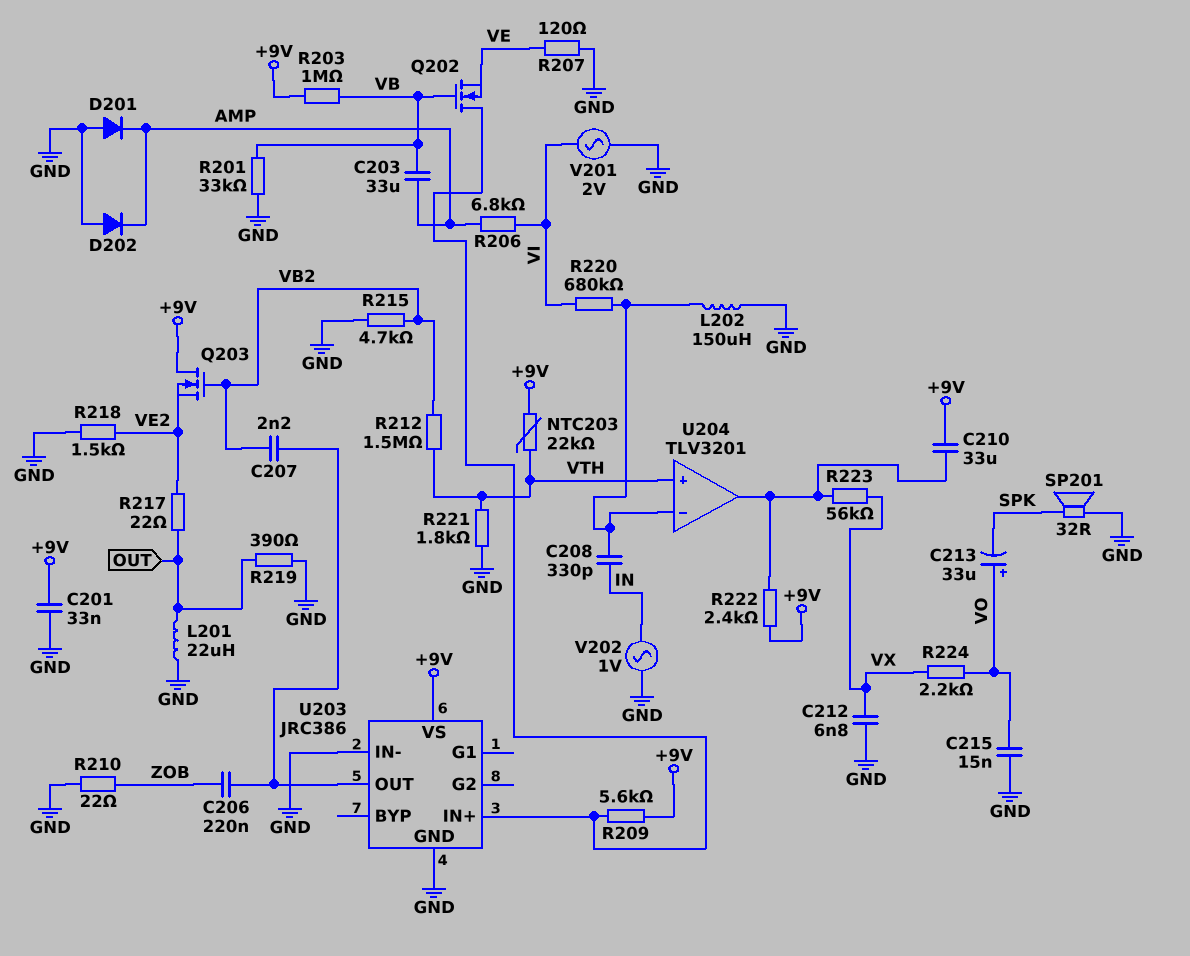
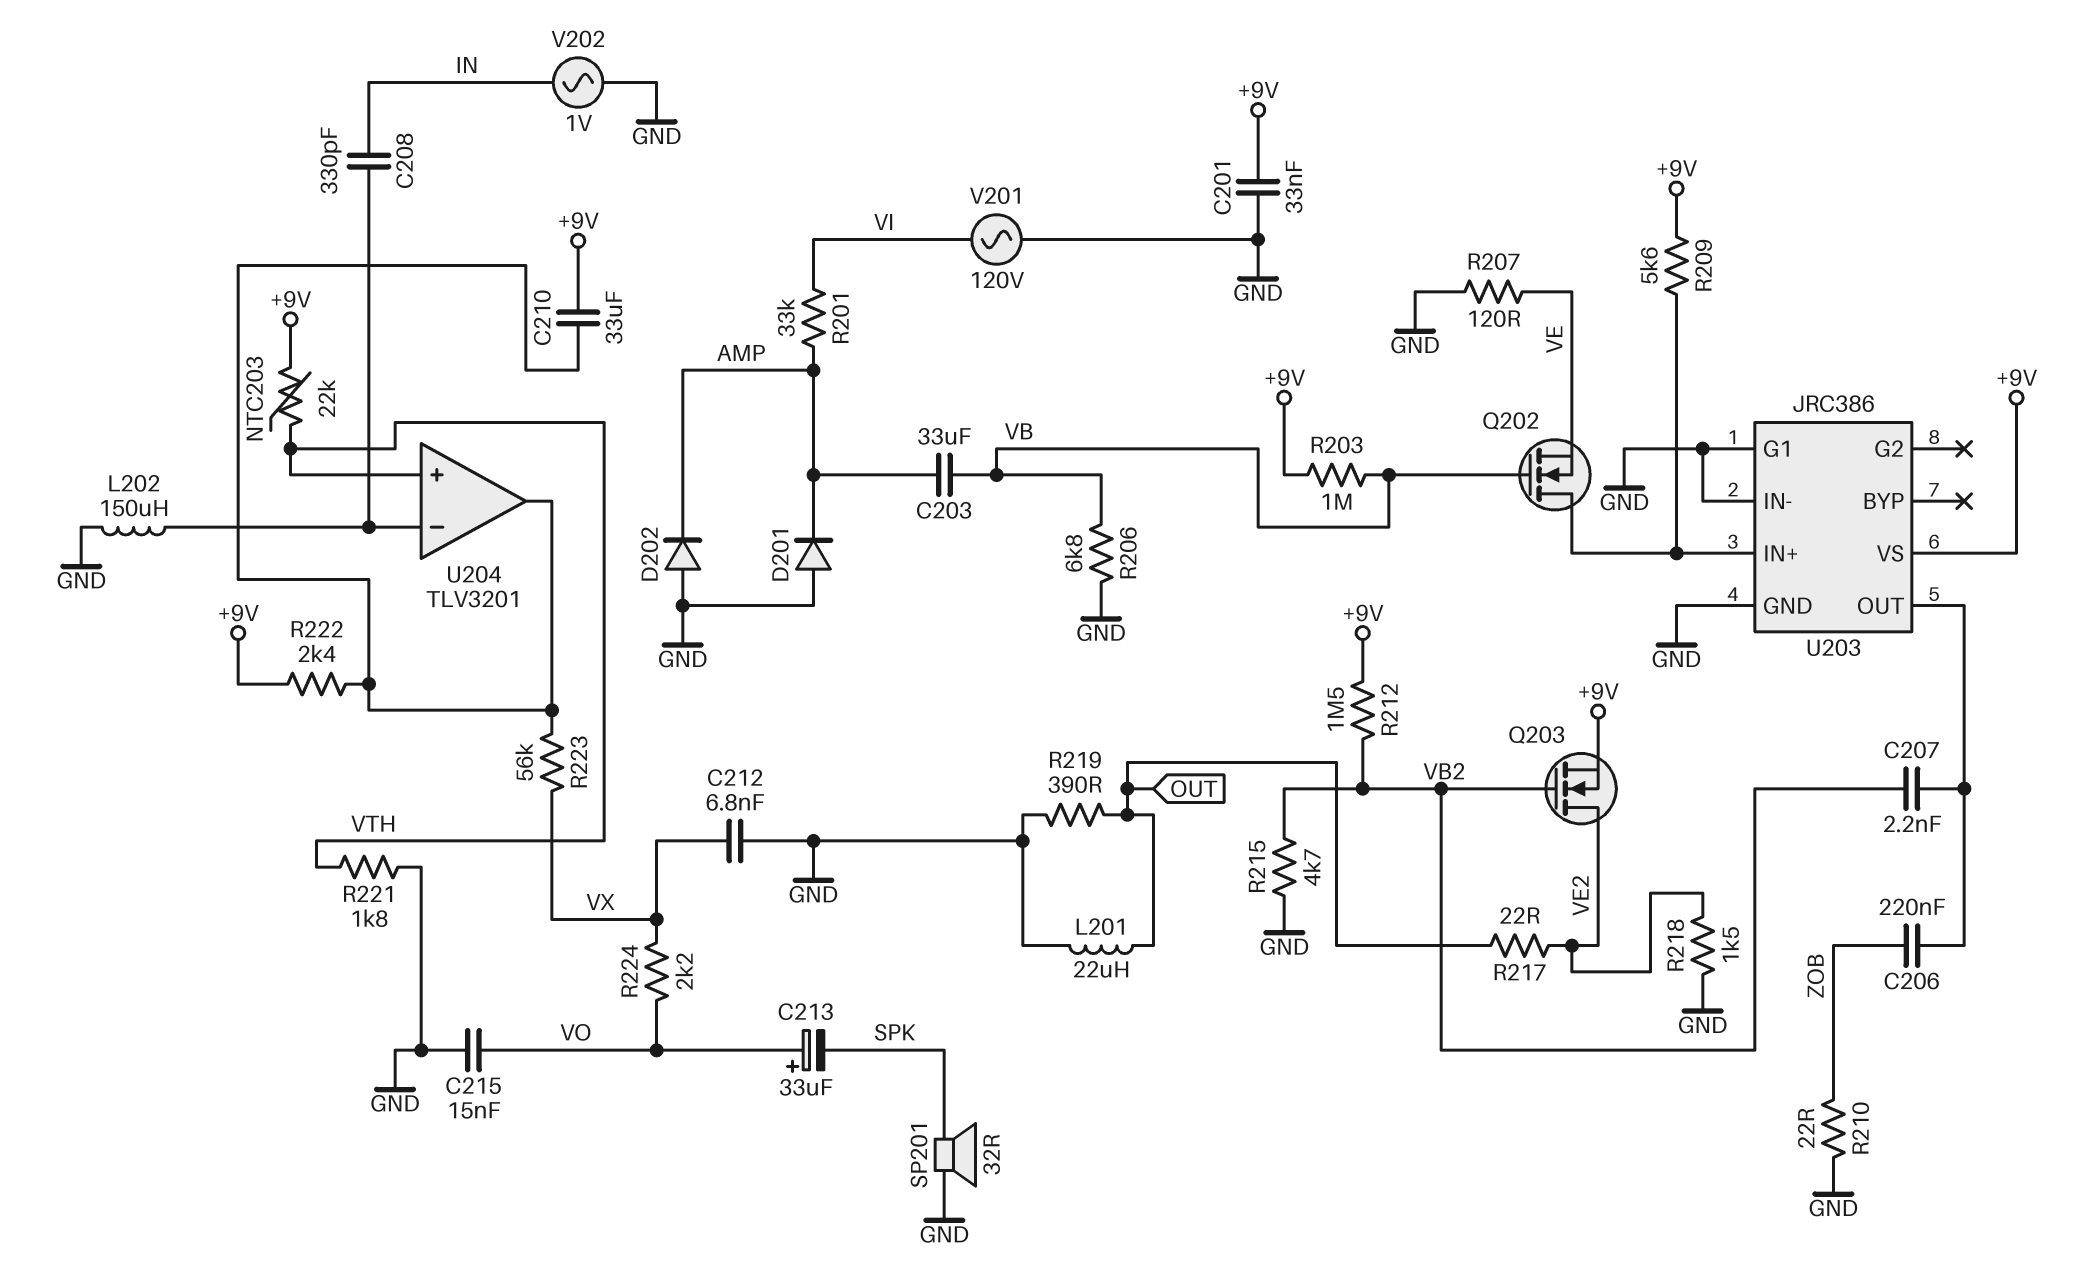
Q203: NMOS (G VB2, D +9V, S VE2) -> NMOS (G VB2, D VE2, S +9V)
R201: 33k (GND, VB) -> 33k (AMP, VI)
R206: 6.8k (AMP, VI) -> 6.8k (GND, VB)
R212: 1.5M (VB2, VTH) -> 1.5M (+9V, VB2)
R220: 680k (U204/in-, VI) -> none
U203 pin G1: none -> GND
V201: AC 2V (GND, VI) -> AC 120V (GND, VI)

